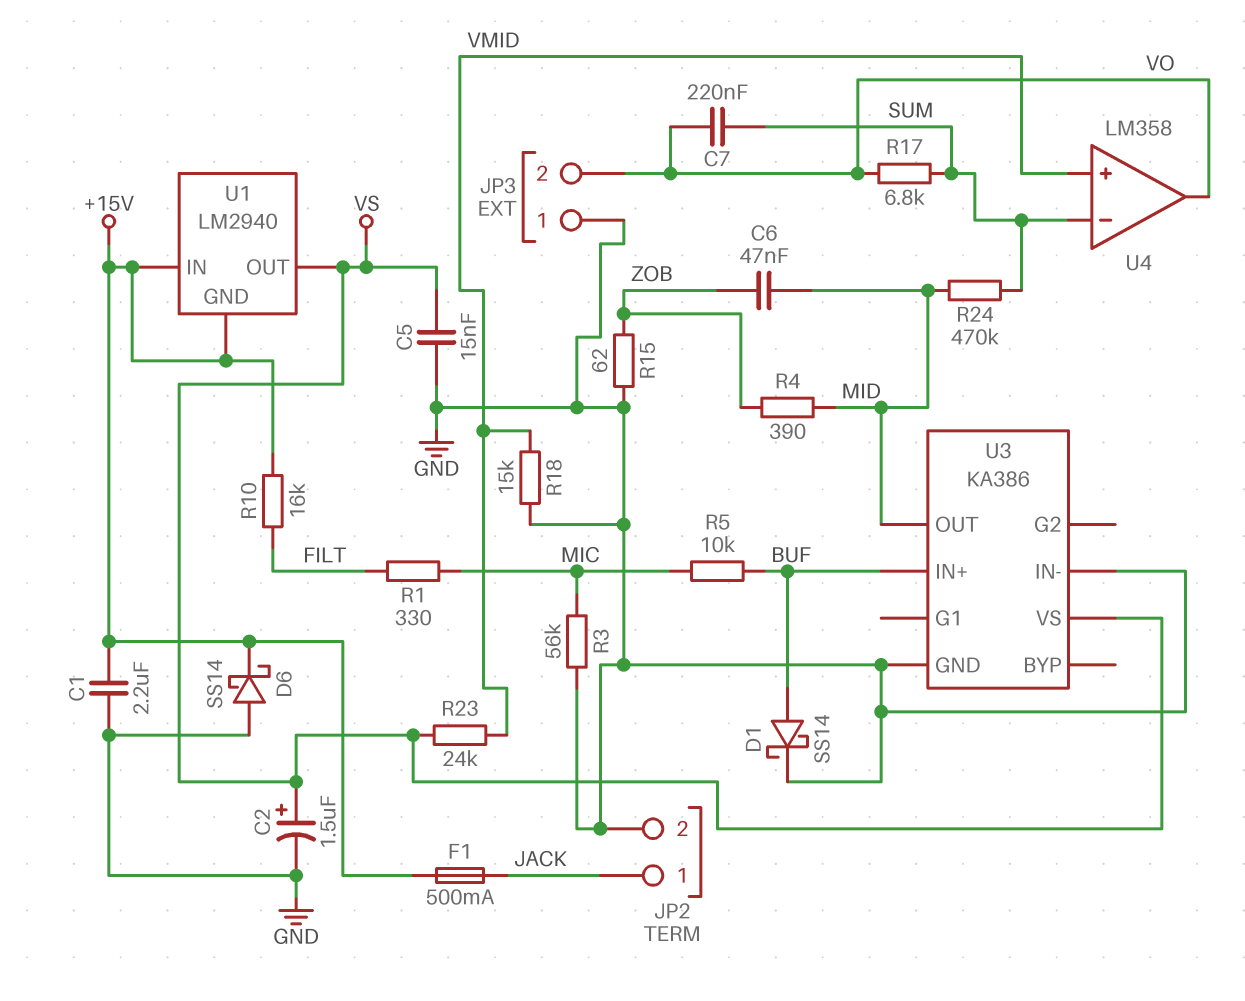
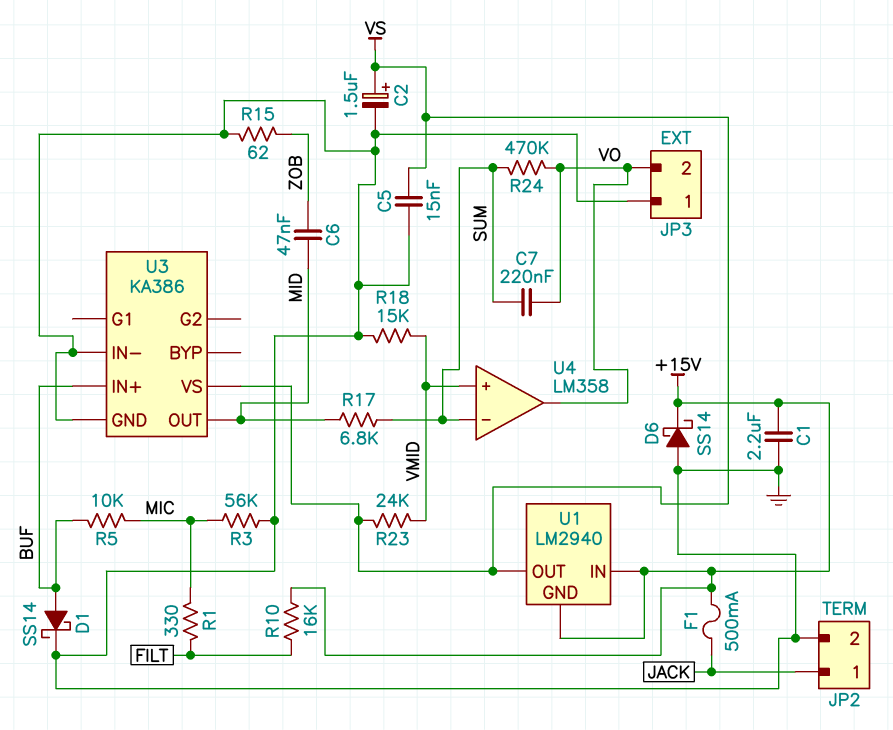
R4: 390 (MID, ZOB) -> none
R17: 6.8k (SUM, VO) -> 6.8k (MID, SUM)
R24: 470k (MID, SUM) -> 470k (SUM, VO)

